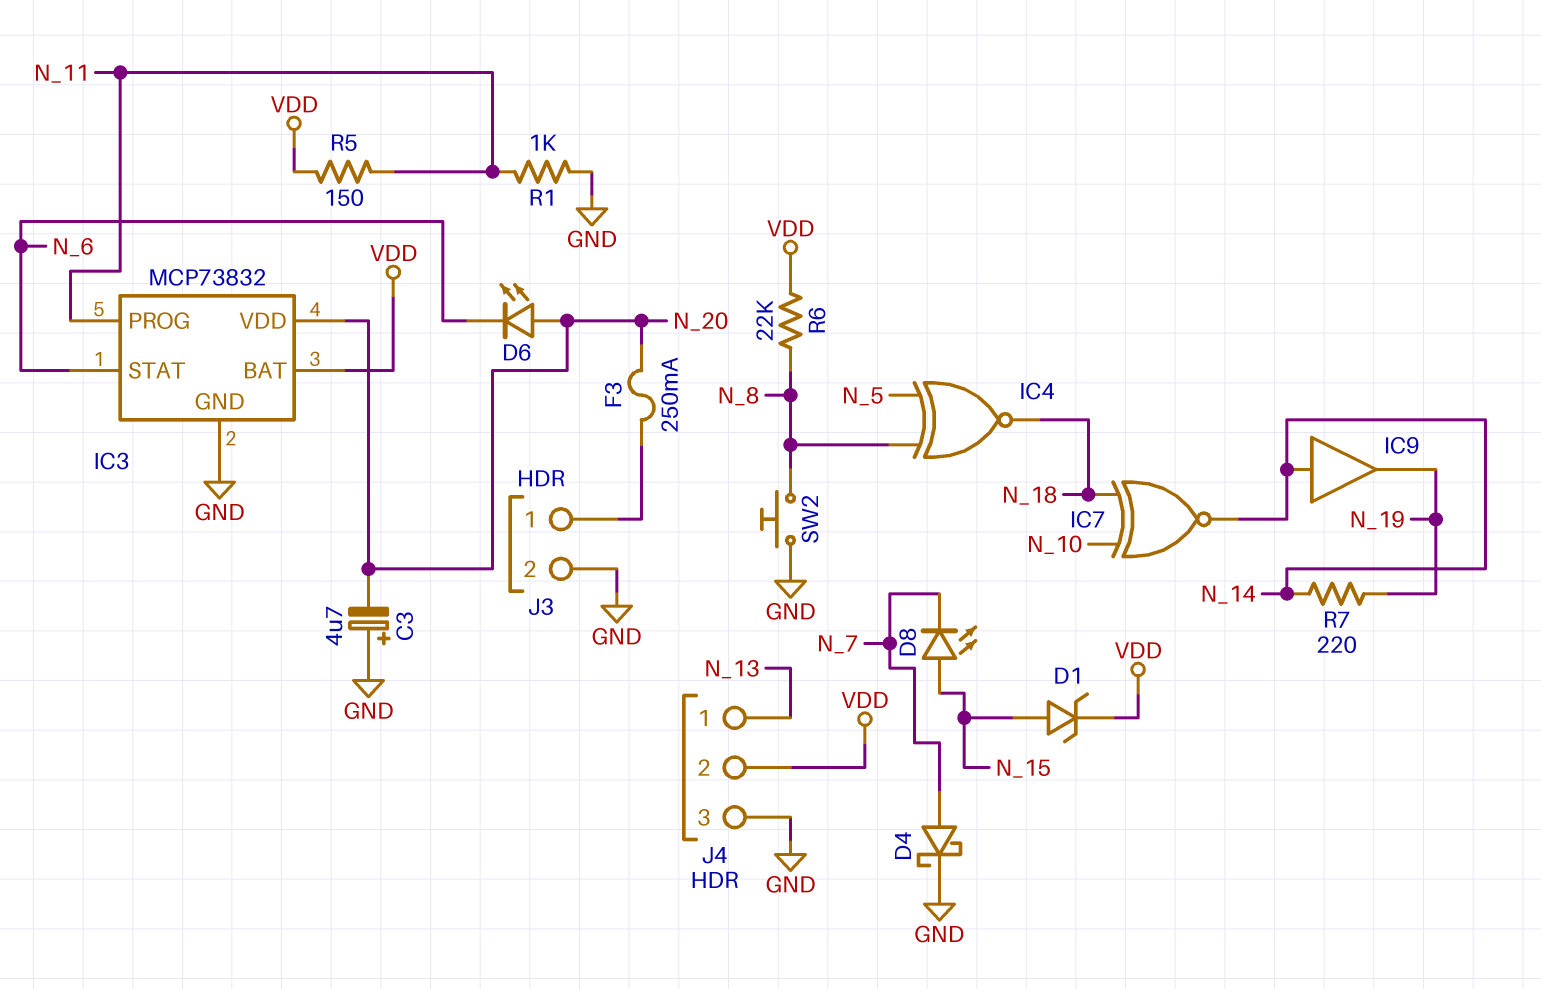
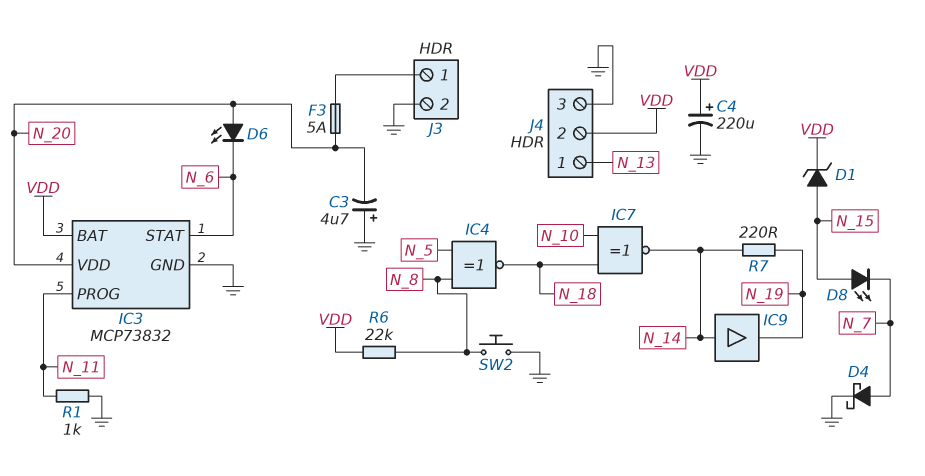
C4: none -> 220uF (plus VDD, minus GND)
F3: 250mA (J3/1, N_20) -> 5A (J3/1, N_20)
R5: 150 (N_11, VDD) -> none

